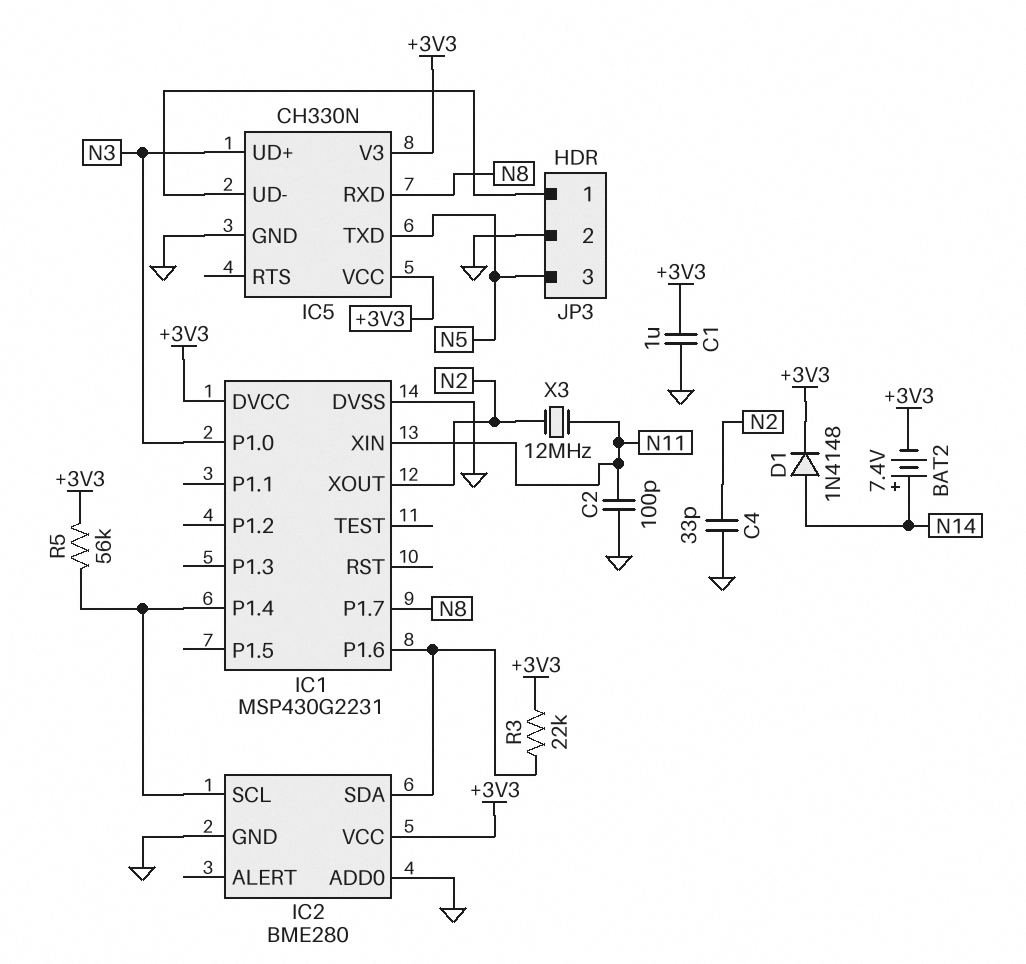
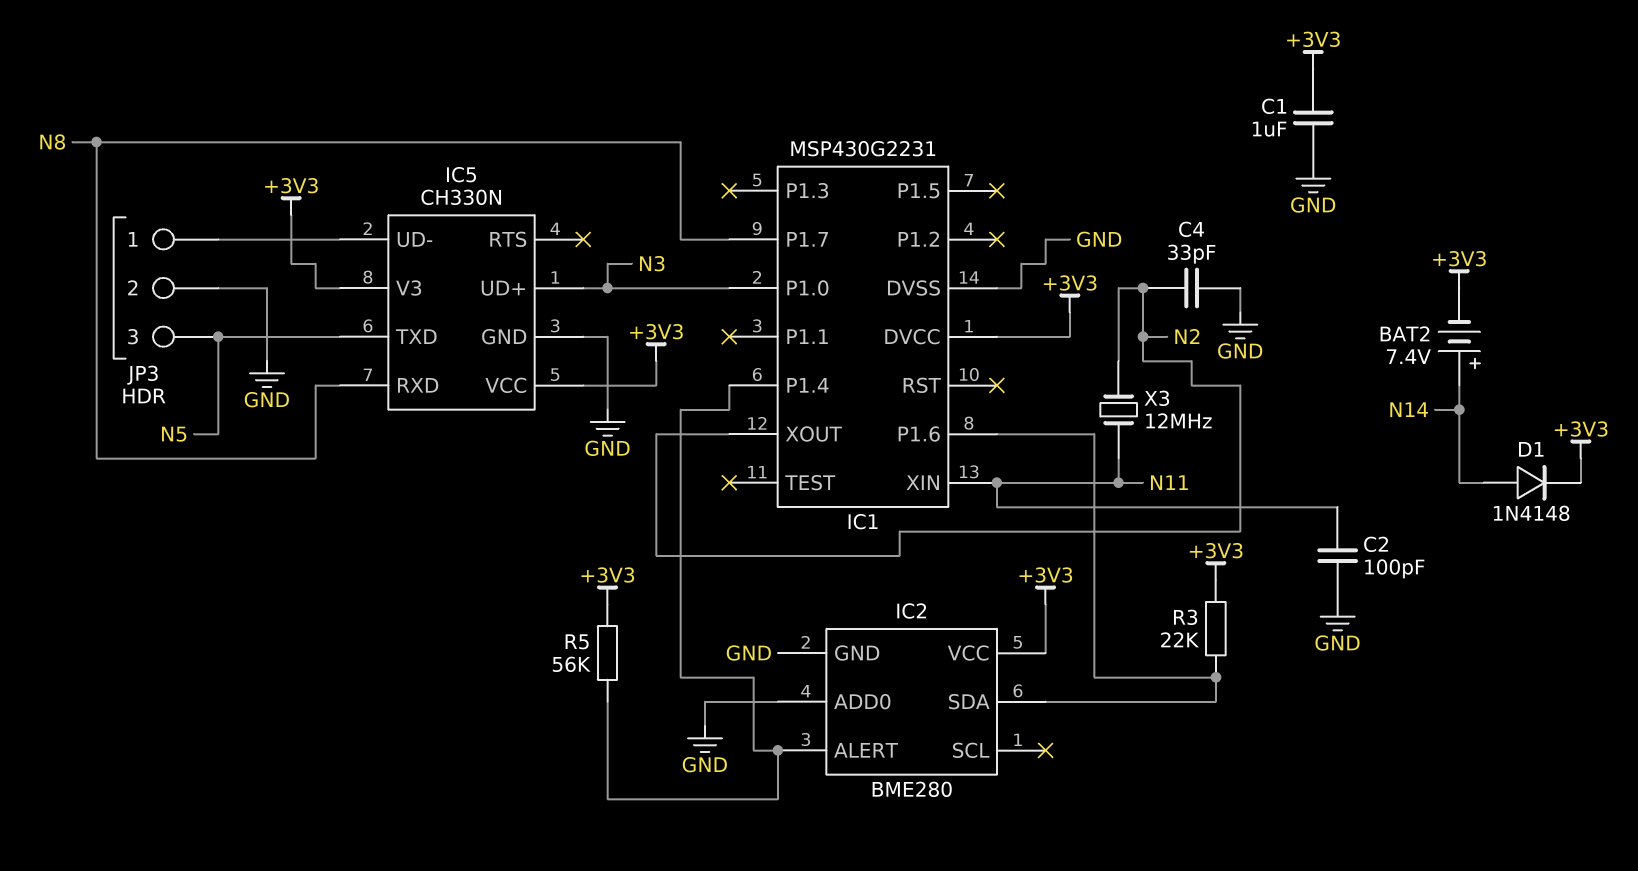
IC2 pin ALERT: none -> IC1/P1.4
IC2 pin SCL: IC1/P1.4 -> none

